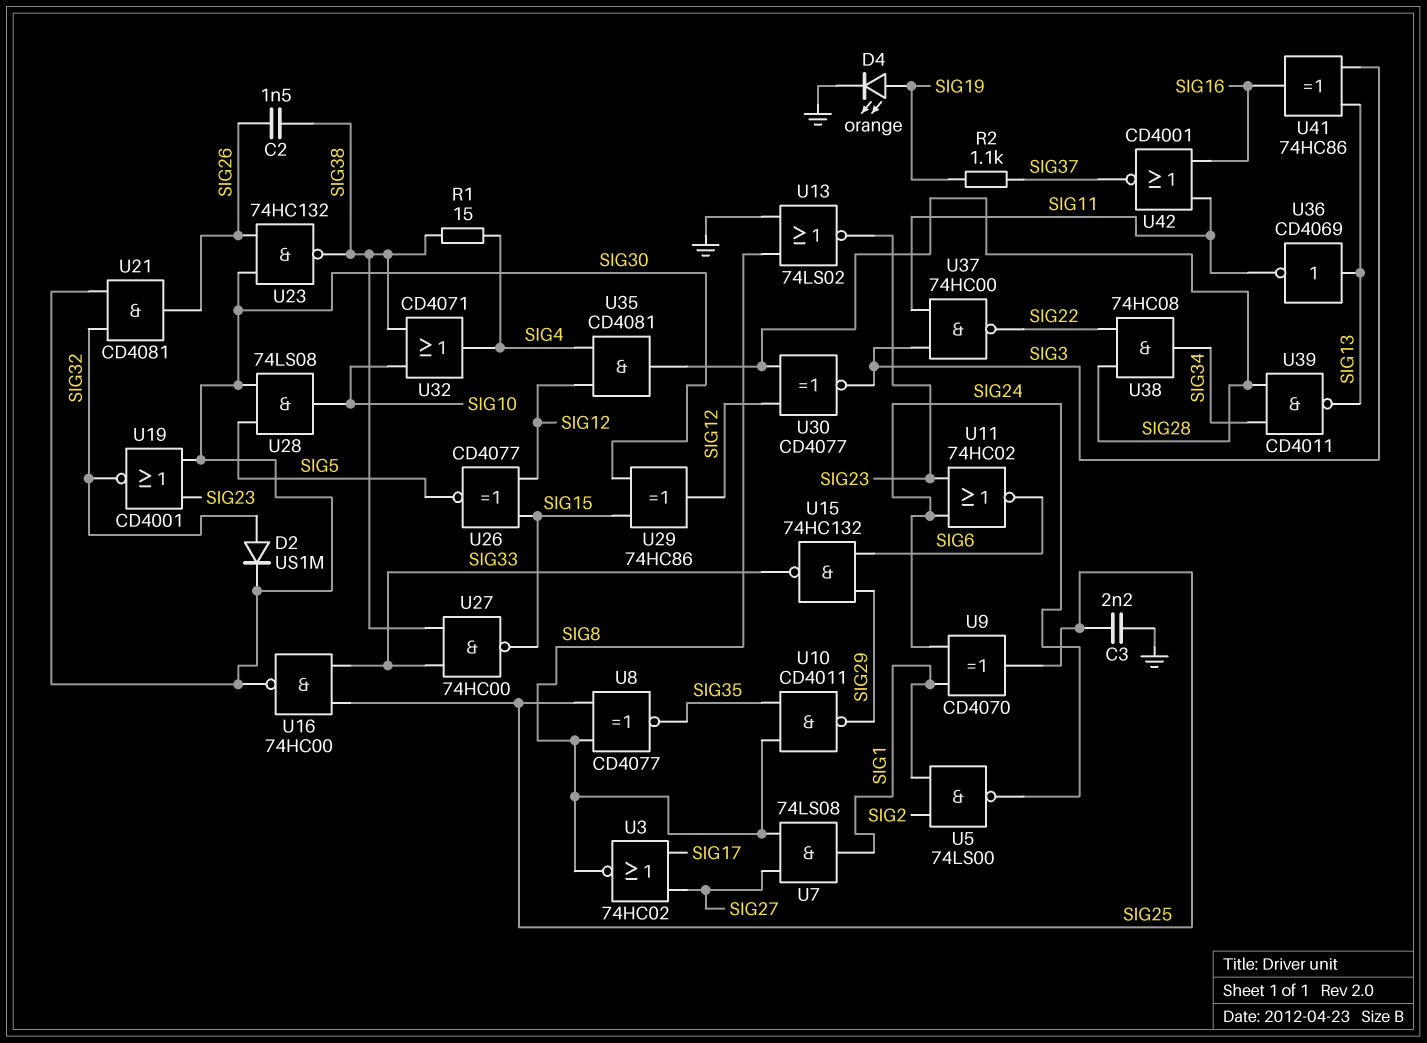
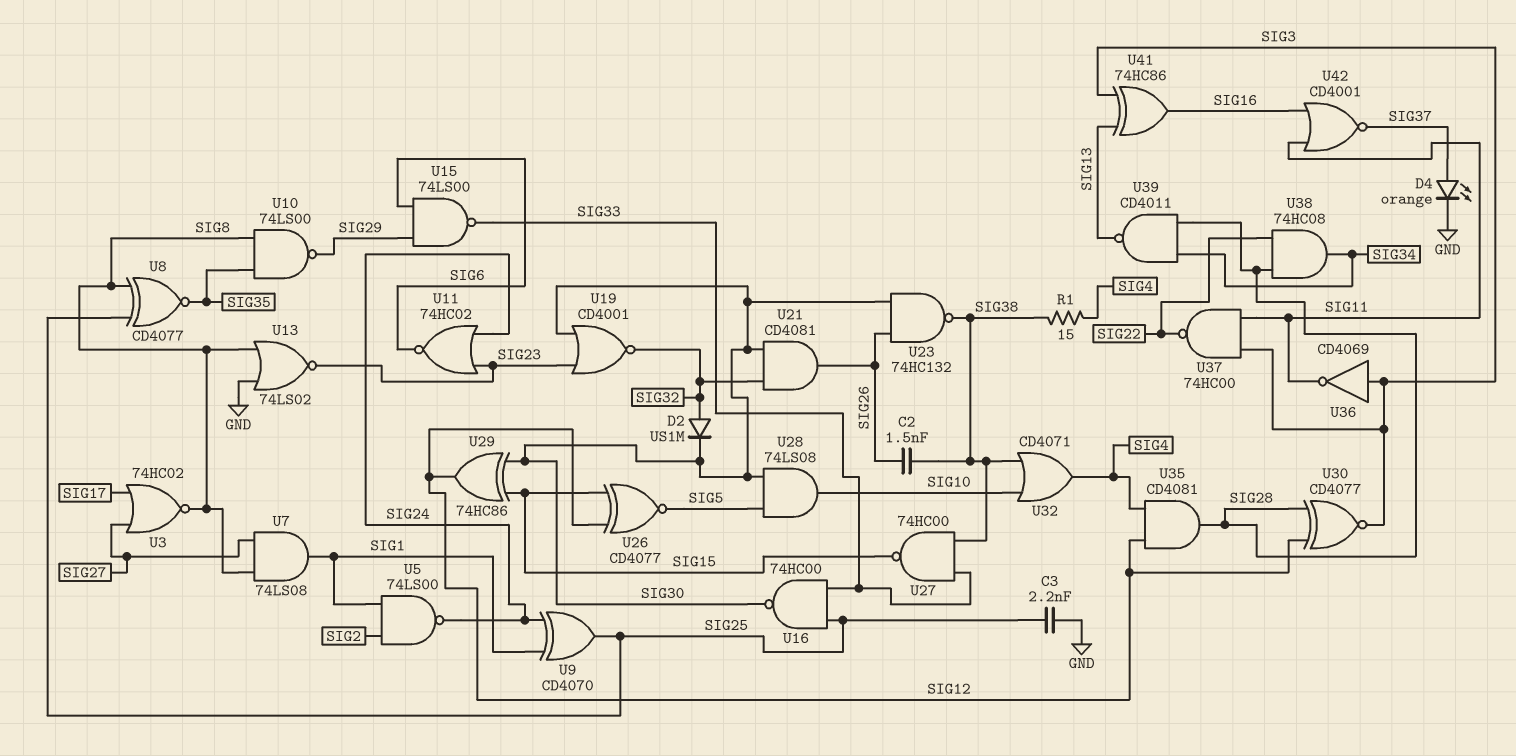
D4: LED orange (A SIG19, K GND) -> LED orange (A SIG37, K GND)
R2: 1.1k (SIG19, SIG37) -> none
U10: NAND CD4011 (in SIG8, in SIG35, out SIG29) -> NAND 74LS00 (in SIG8, in SIG35, out SIG29)
U15: NAND 74HC132 (in SIG6, in SIG29, out SIG33) -> NAND 74LS00 (in SIG6, in SIG29, out SIG33)
U36: NOT CD4069 (in SIG13, out SIG11) -> NOT CD4069 (in SIG3, out SIG11)

